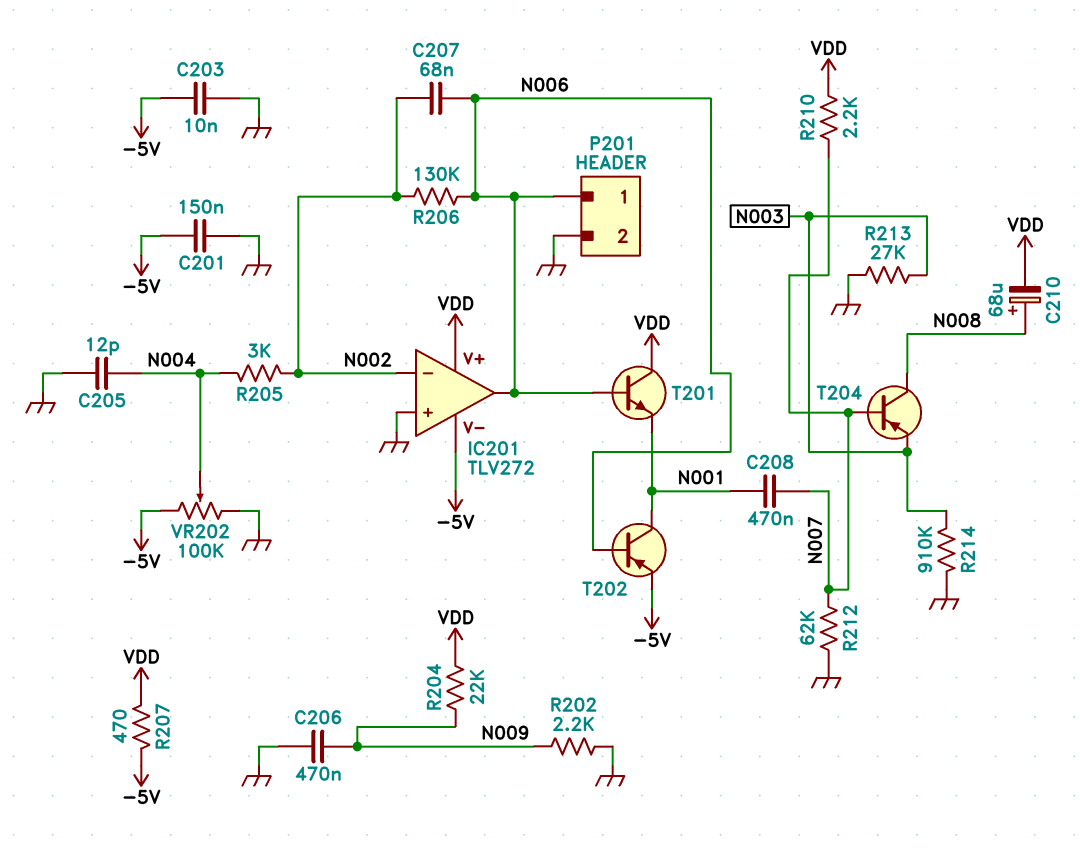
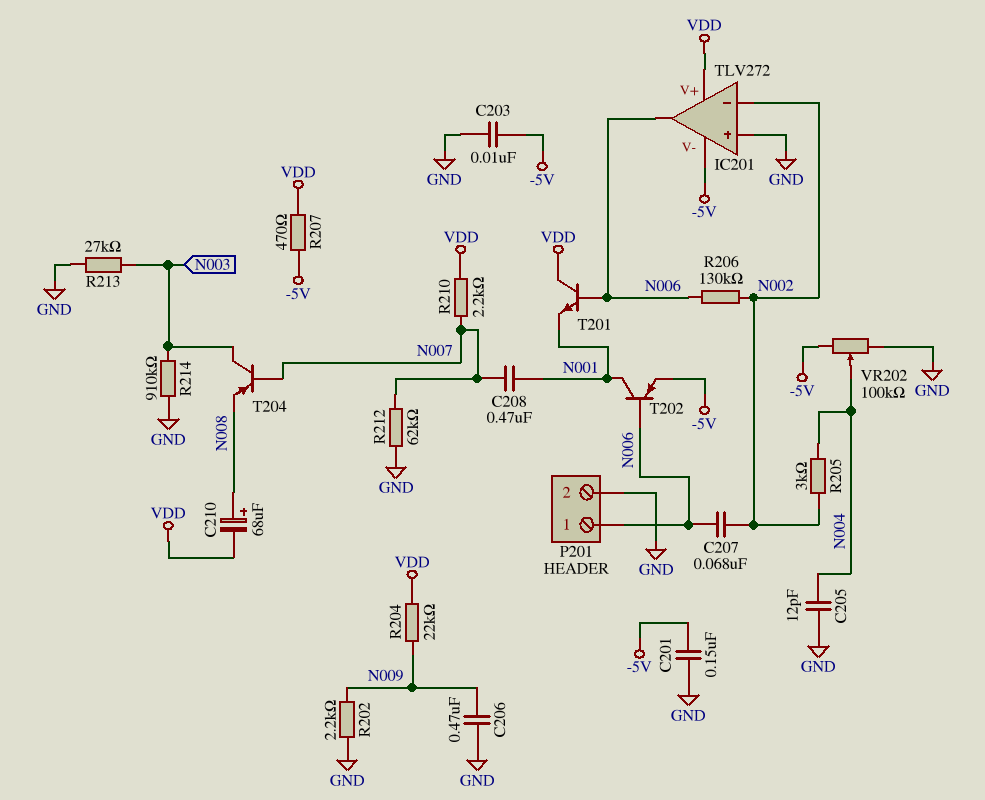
T204: PNP (B N007, C N008, E N003) -> PNP (B N007, C N003, E N008)

